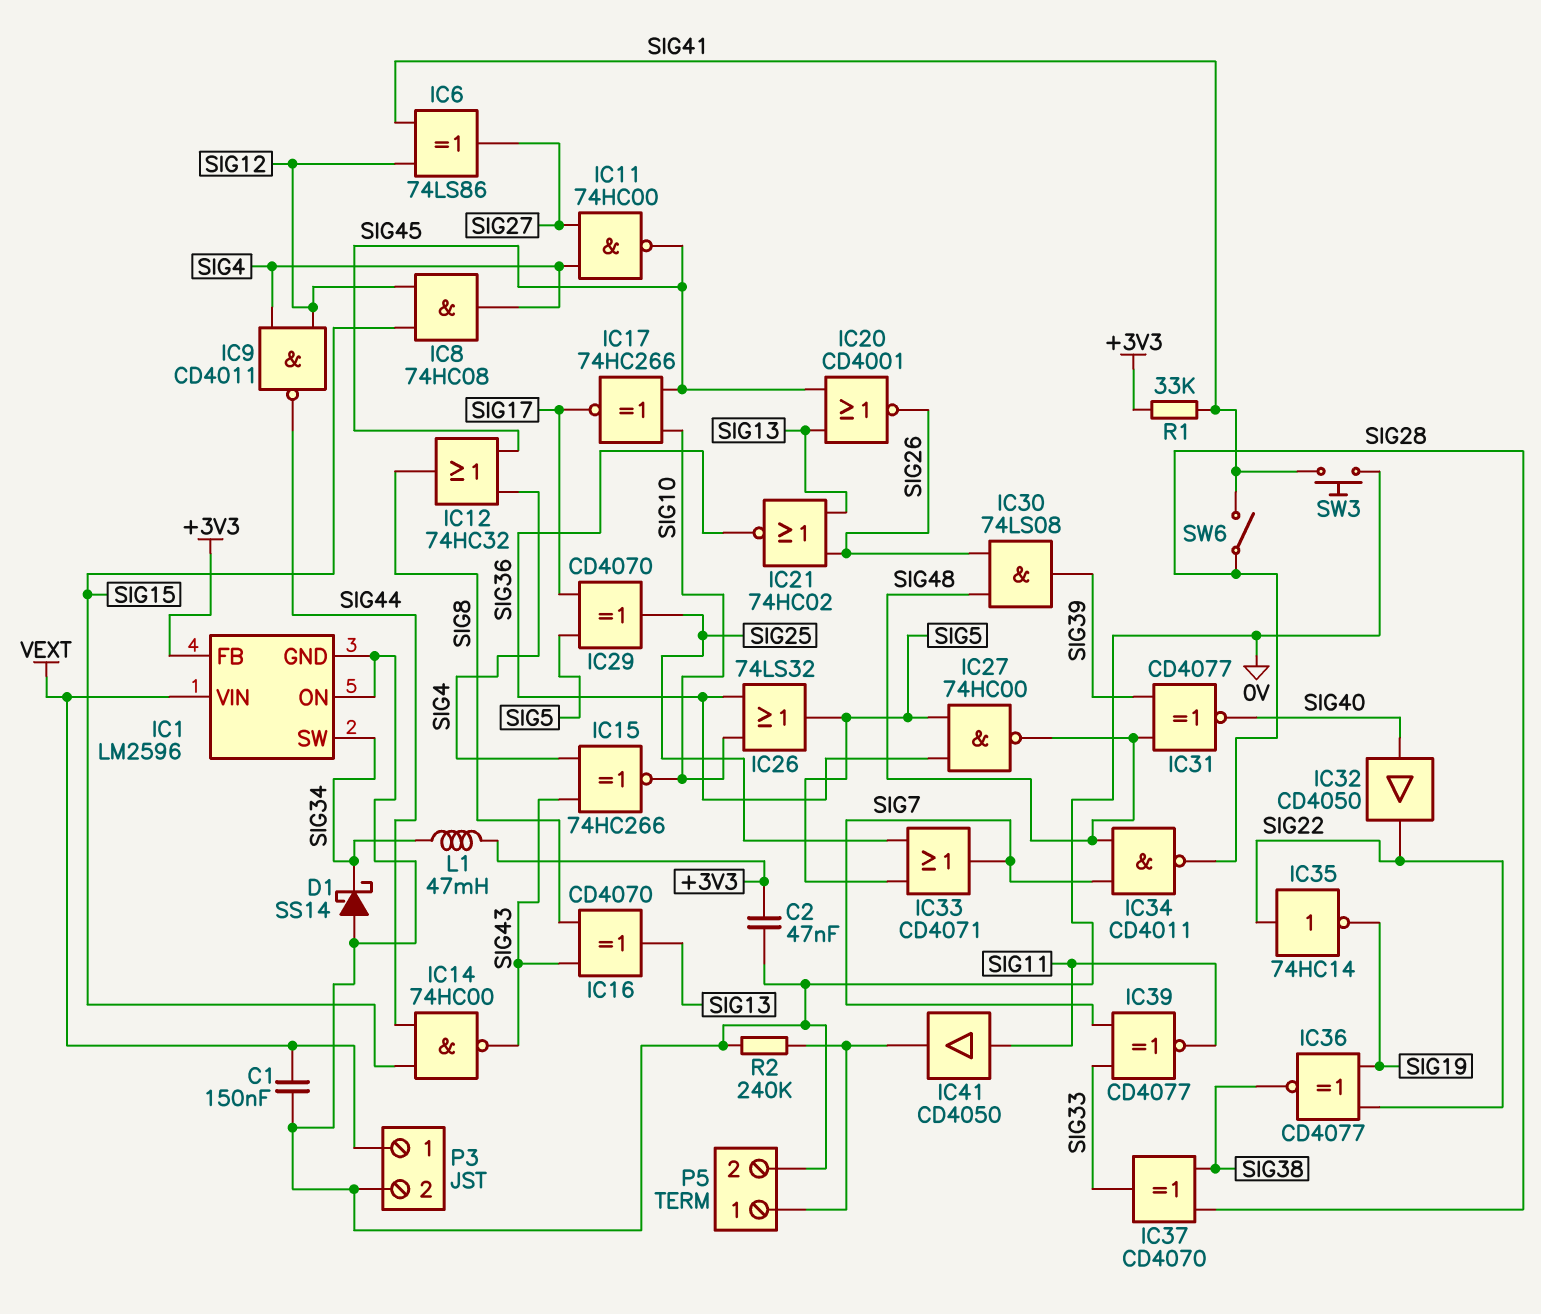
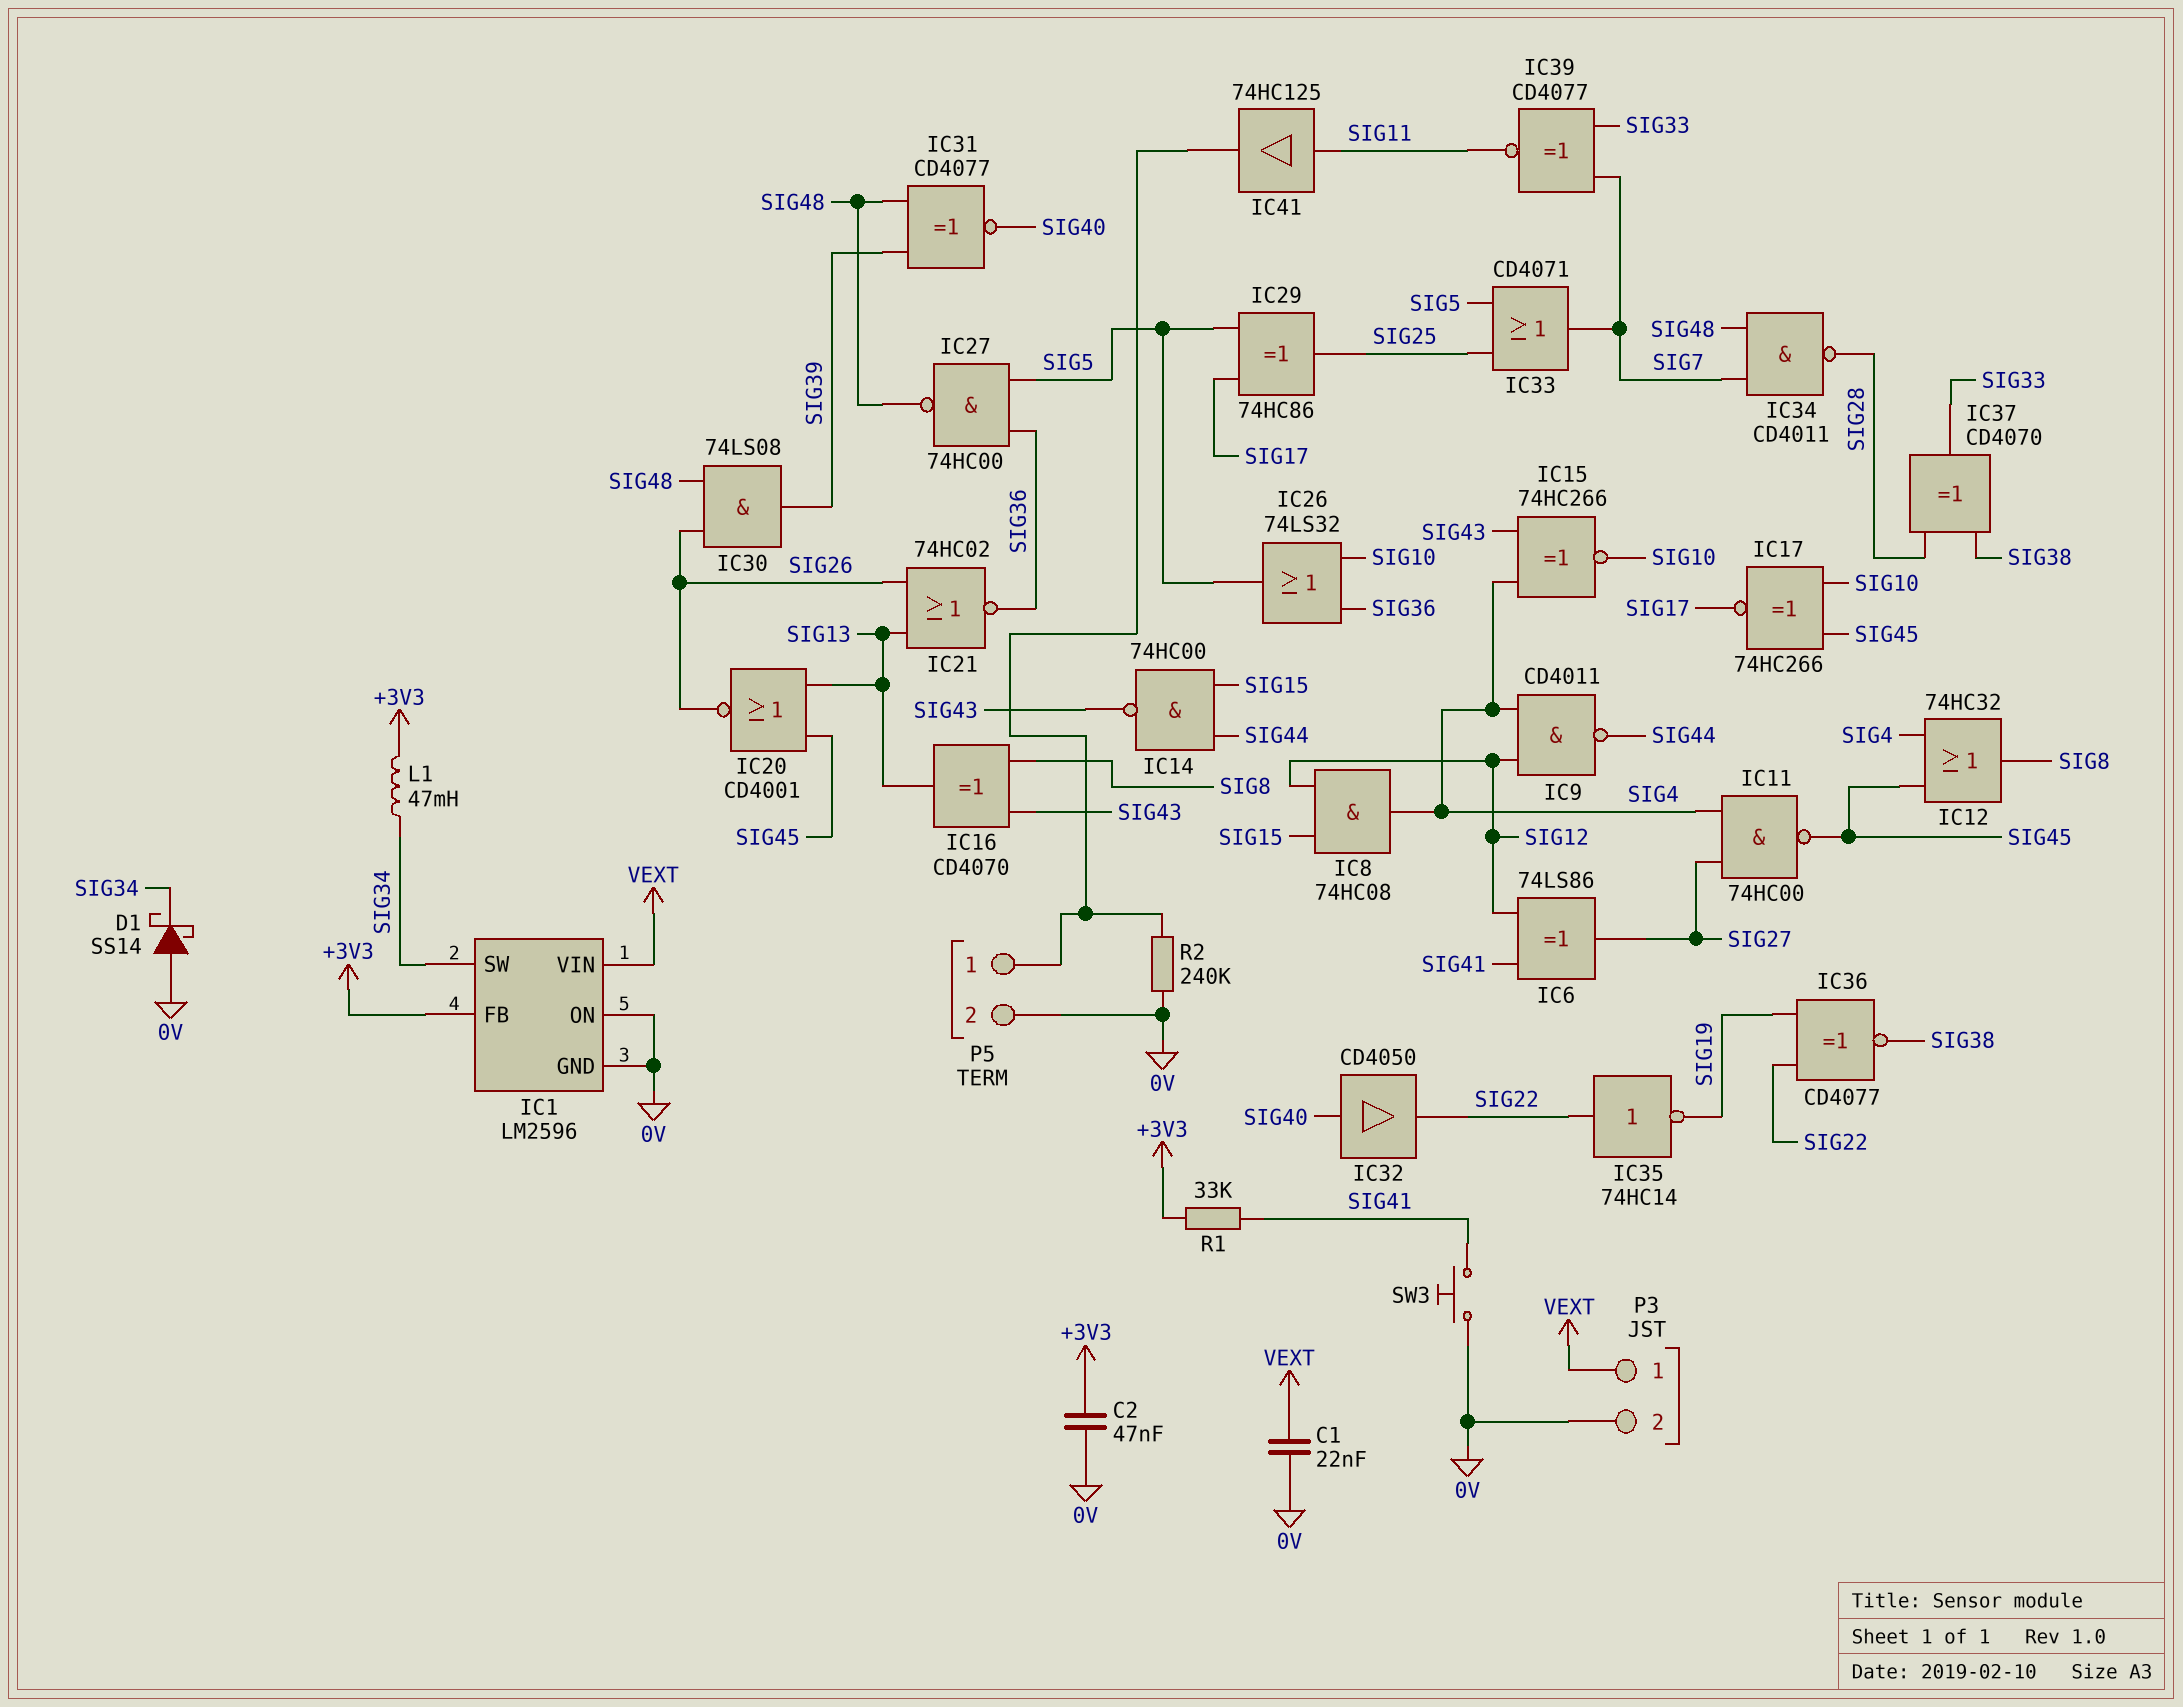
C1: 150nF (0V, VEXT) -> 22nF (0V, VEXT)
IC29: XOR CD4070 (in SIG5, in SIG17, out SIG25) -> XOR 74HC86 (in SIG5, in SIG17, out SIG25)
IC41: buffer CD4050 (in SIG11, out P5/1) -> buffer 74HC125 (in SIG11, out P5/1)
SW6: switch (SIG28, SIG41) -> none

